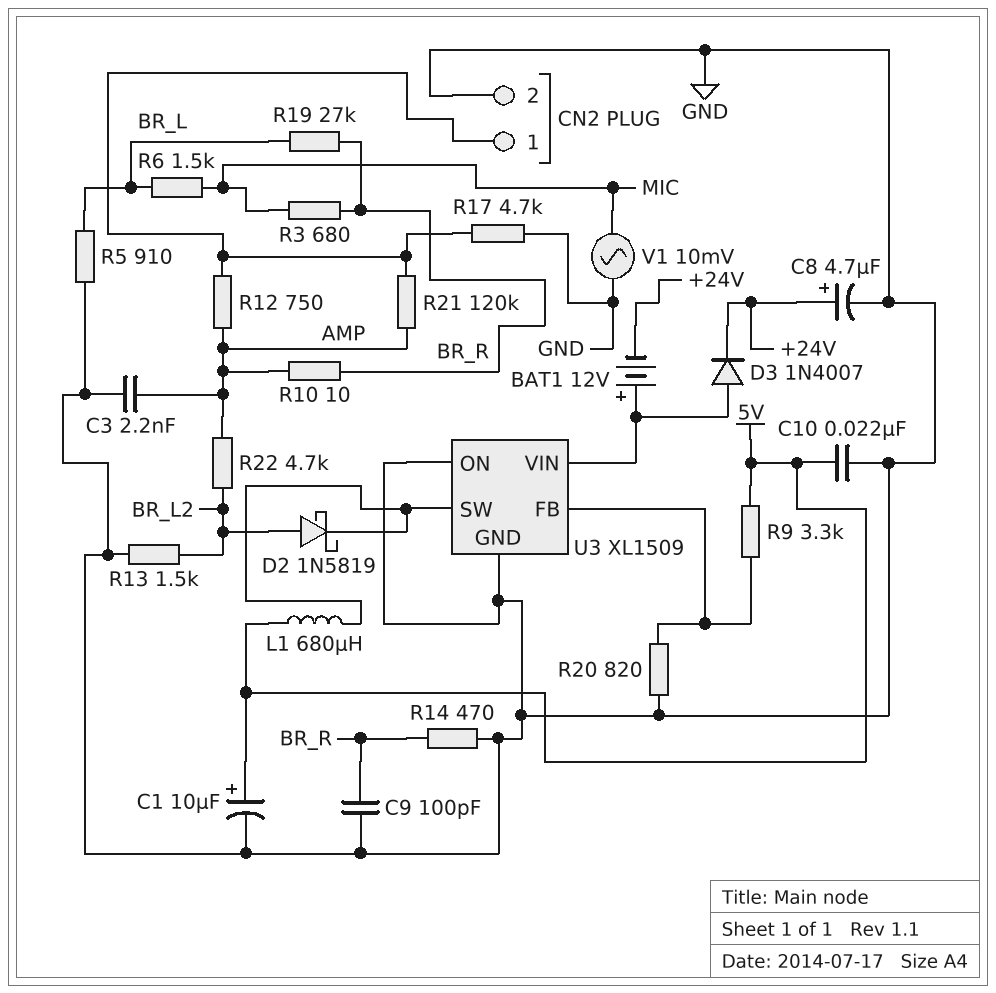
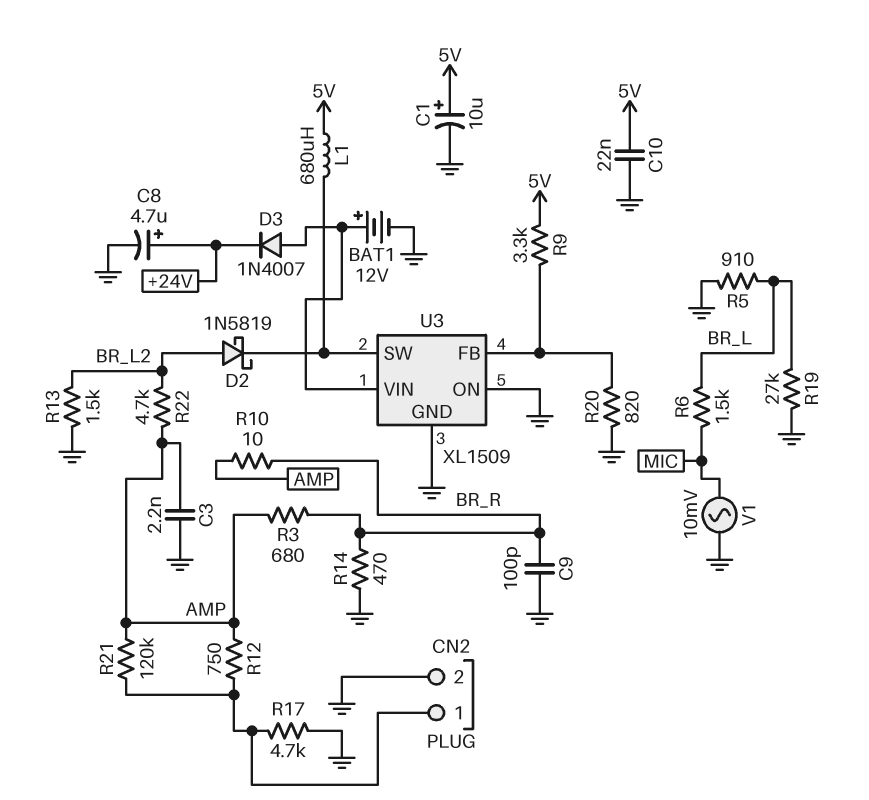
BAT1: 12V (plus U3/VIN, minus +24V) -> 12V (plus U3/VIN, minus GND)
R3: 680 (BR_R, MIC) -> 680 (AMP, BR_R)
R19: 27k (BR_L, BR_R) -> 27k (BR_L, GND)

